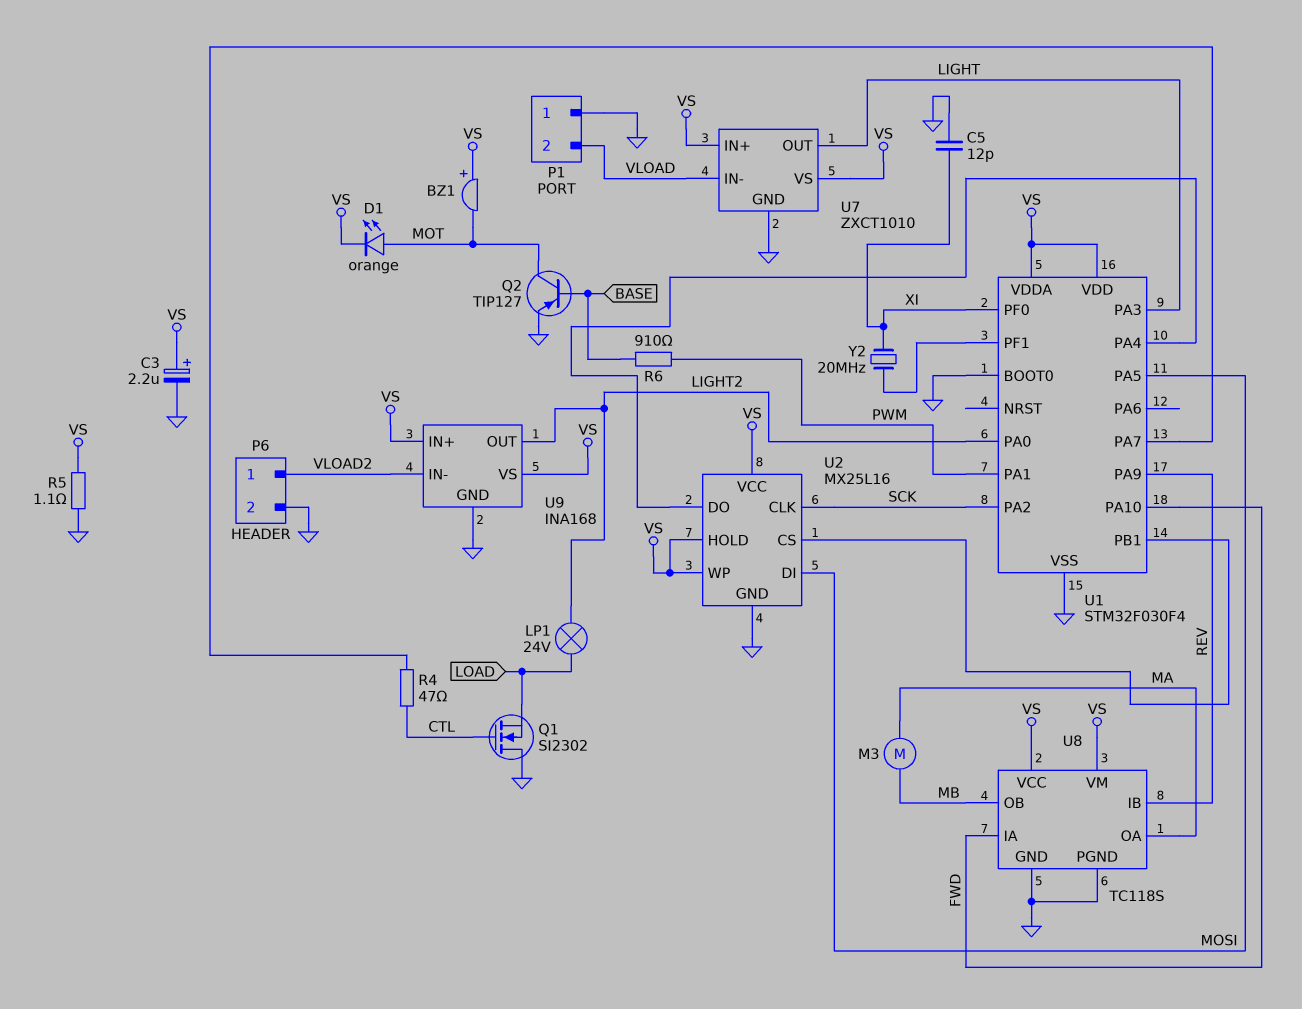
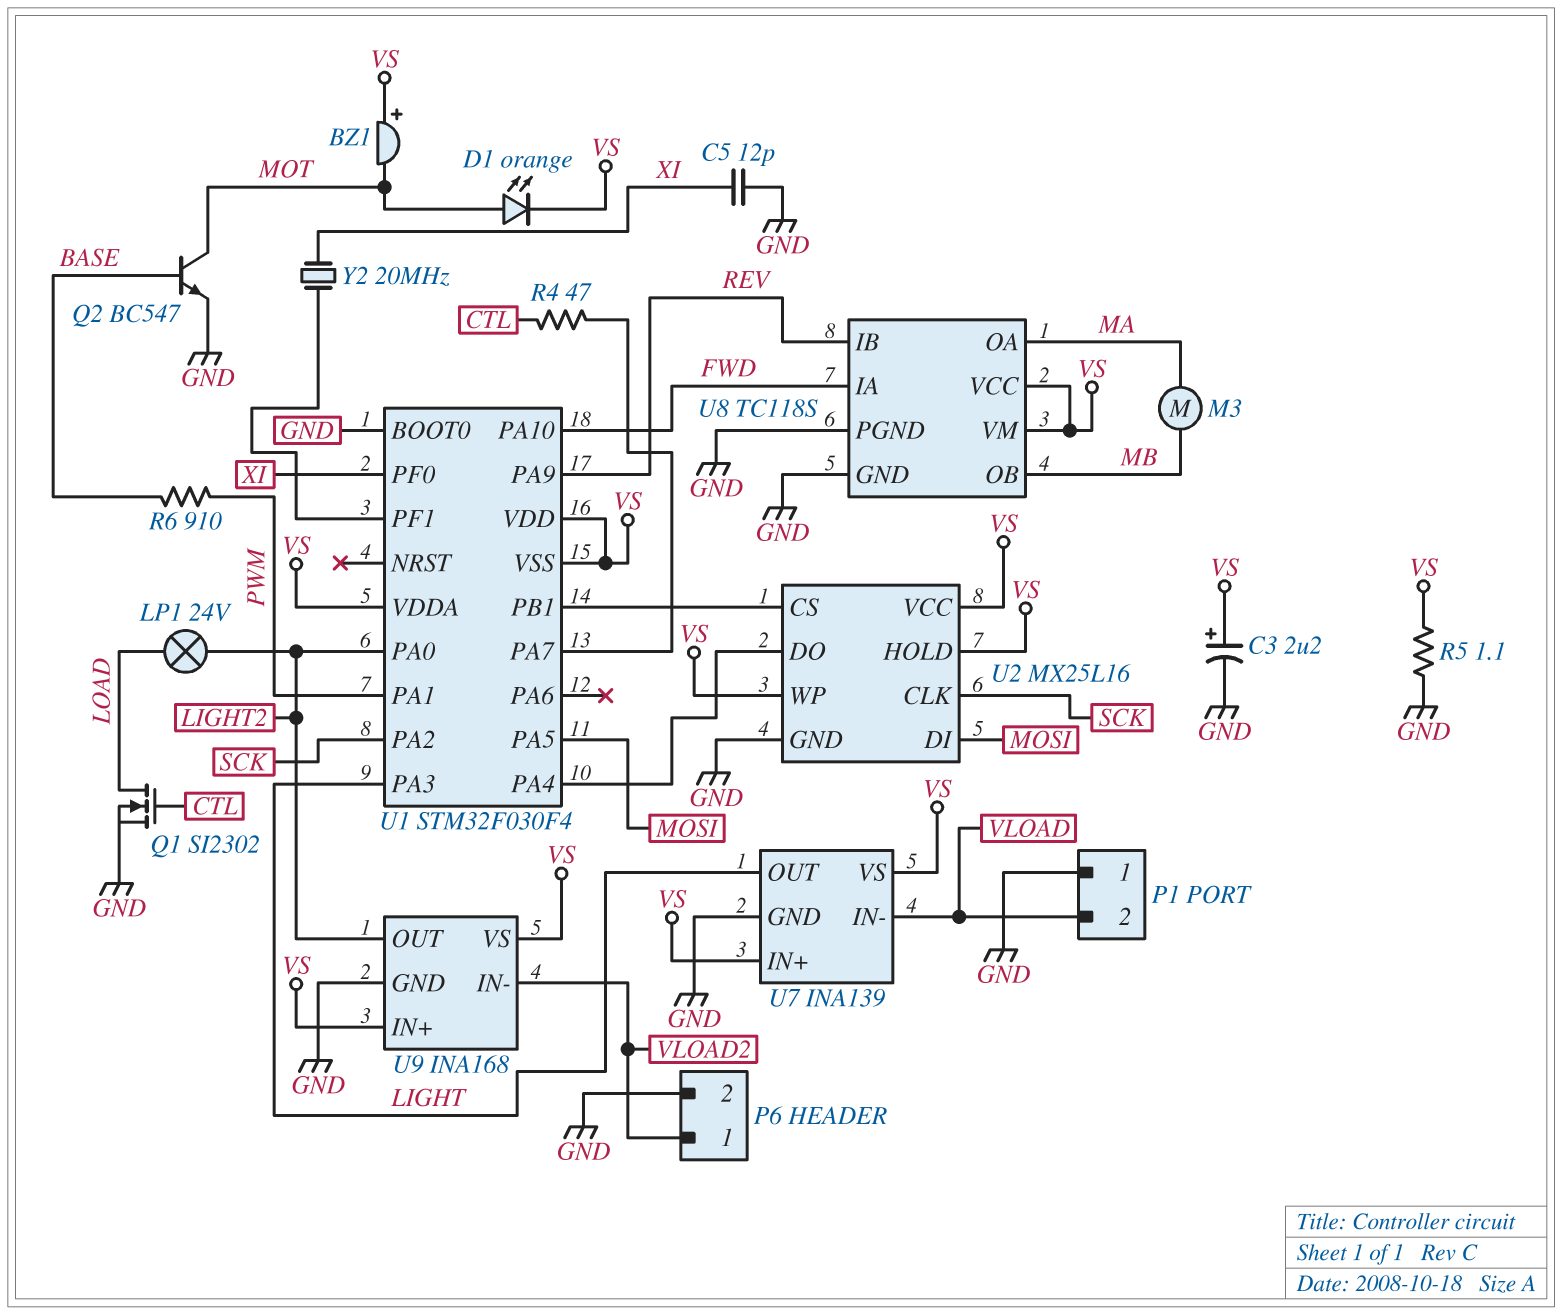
Q1: NMOS SI2302 (G CTL, D GND, S LOAD) -> NMOS SI2302 (G CTL, D LOAD, S GND)
Q2: PNP TIP127 (B BASE, C MOT, E GND) -> NPN BC547 (B BASE, C MOT, E GND)
U1 pin VSS: GND -> VS
U7: ZXCT1010 -> INA139

